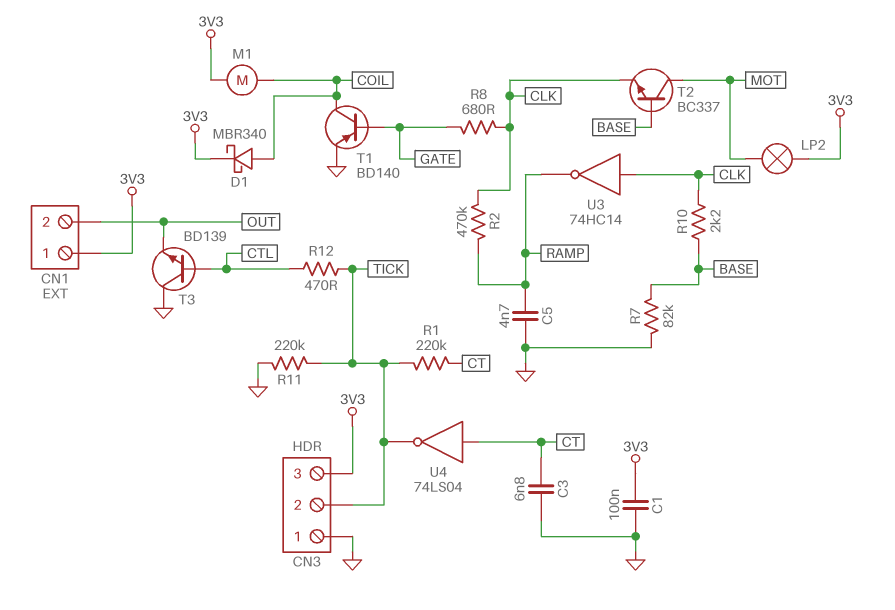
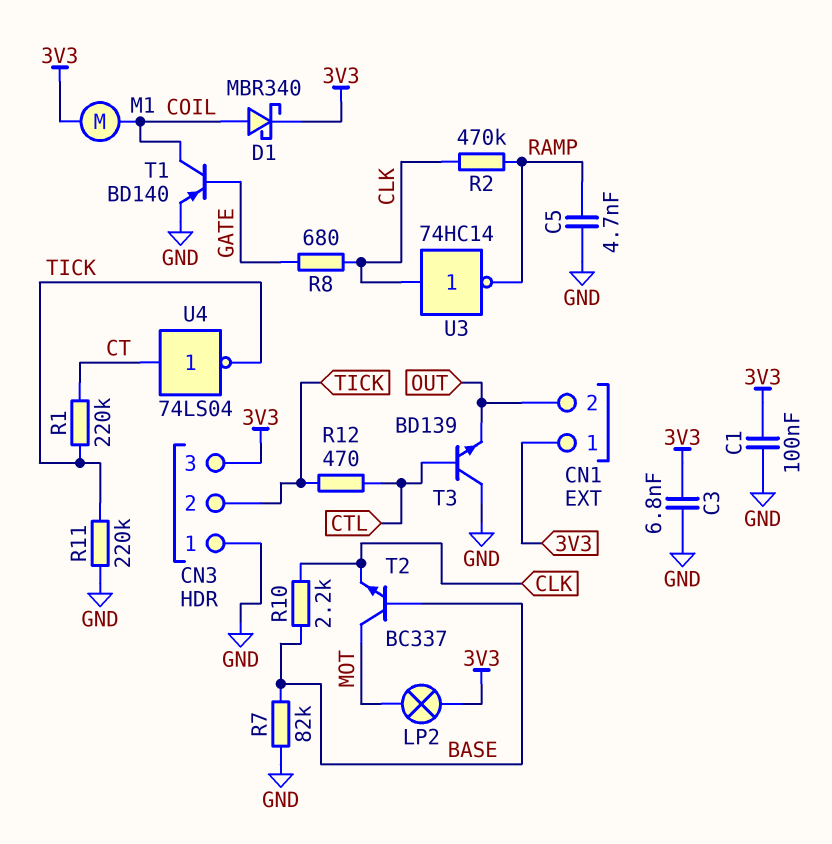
C3: 6.8nF (CT, GND) -> 6.8nF (3V3, GND)

